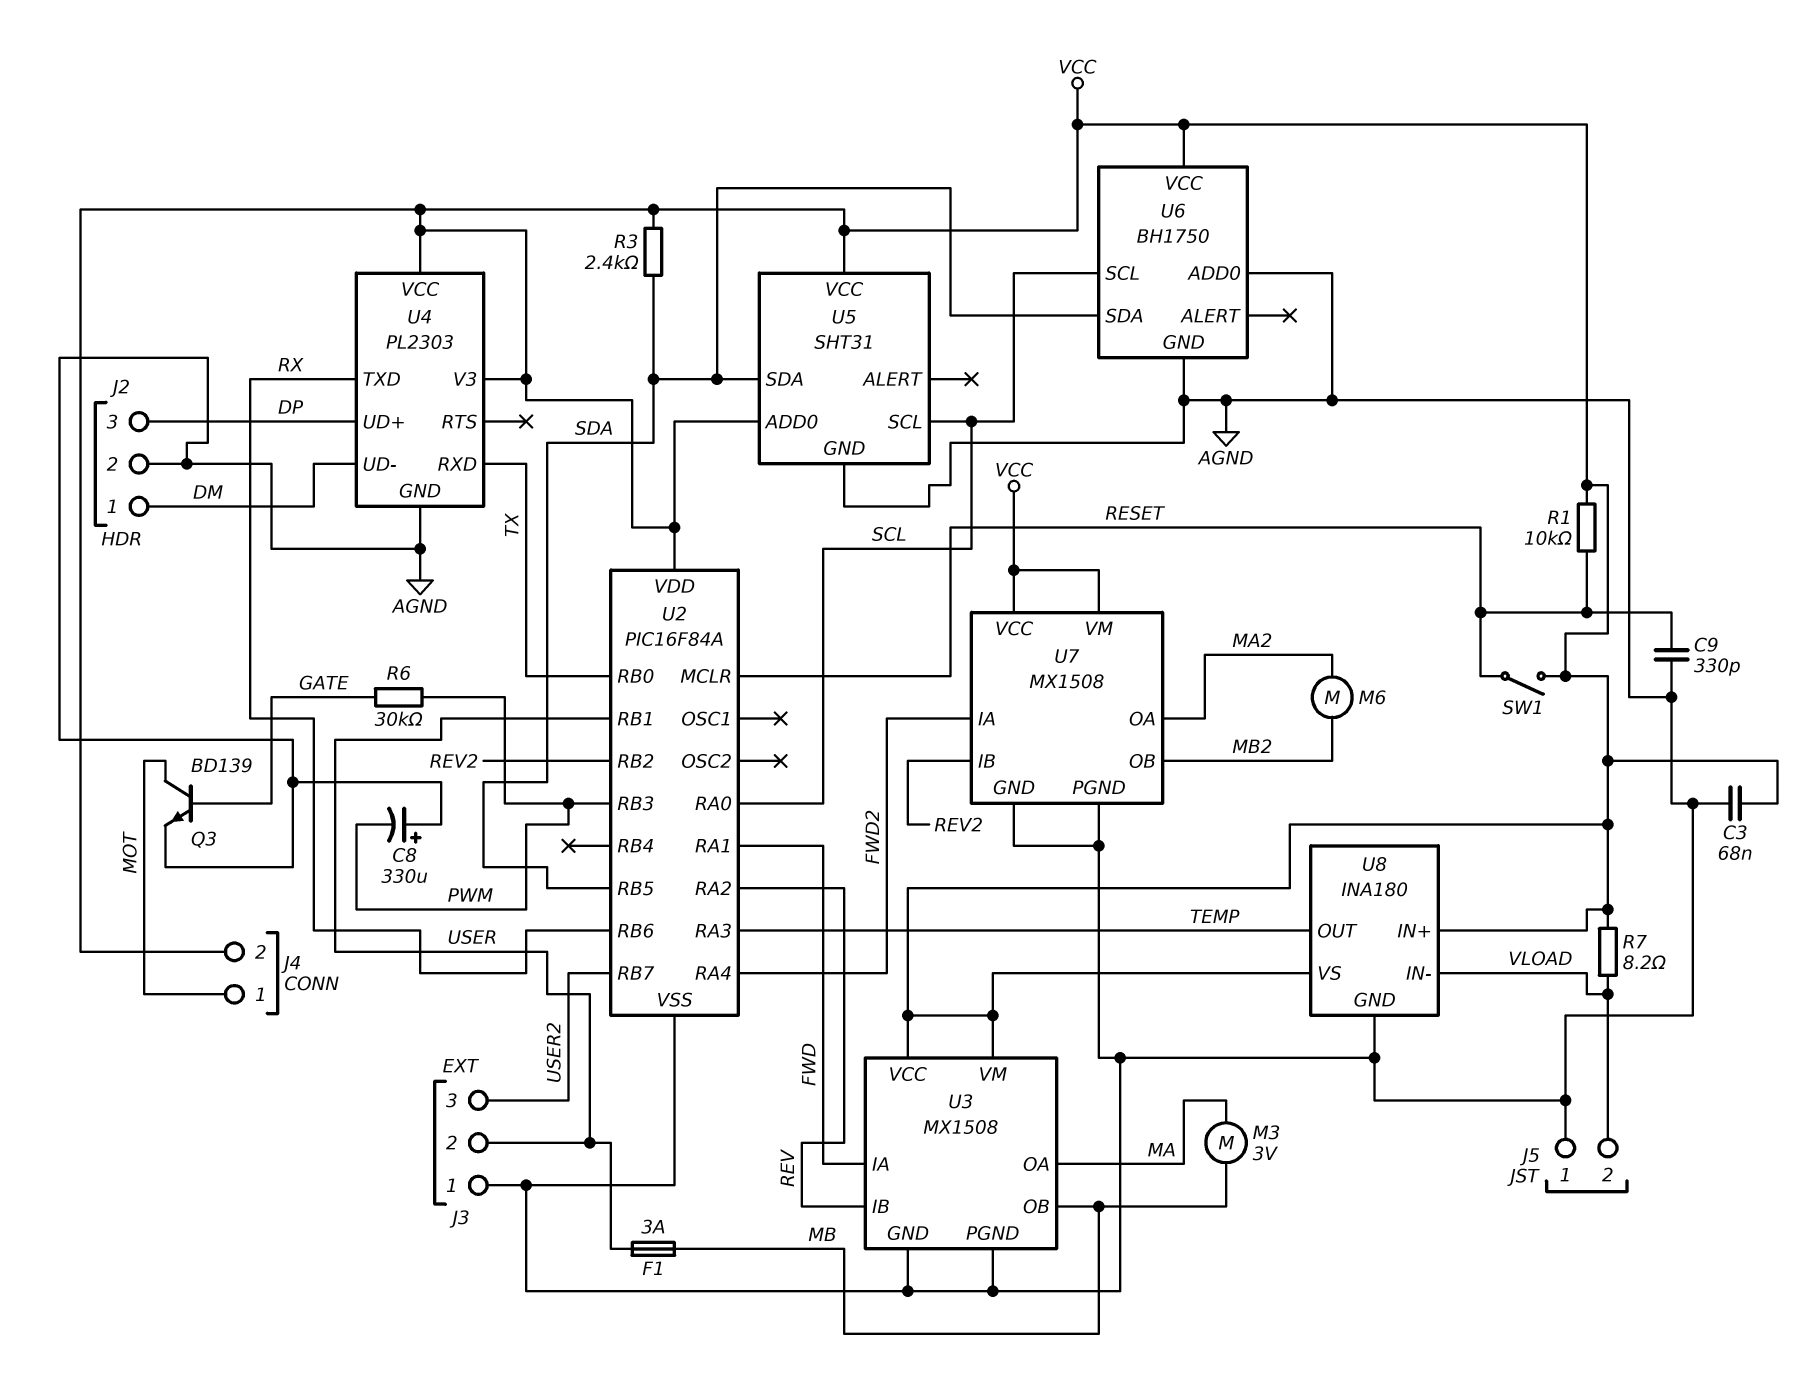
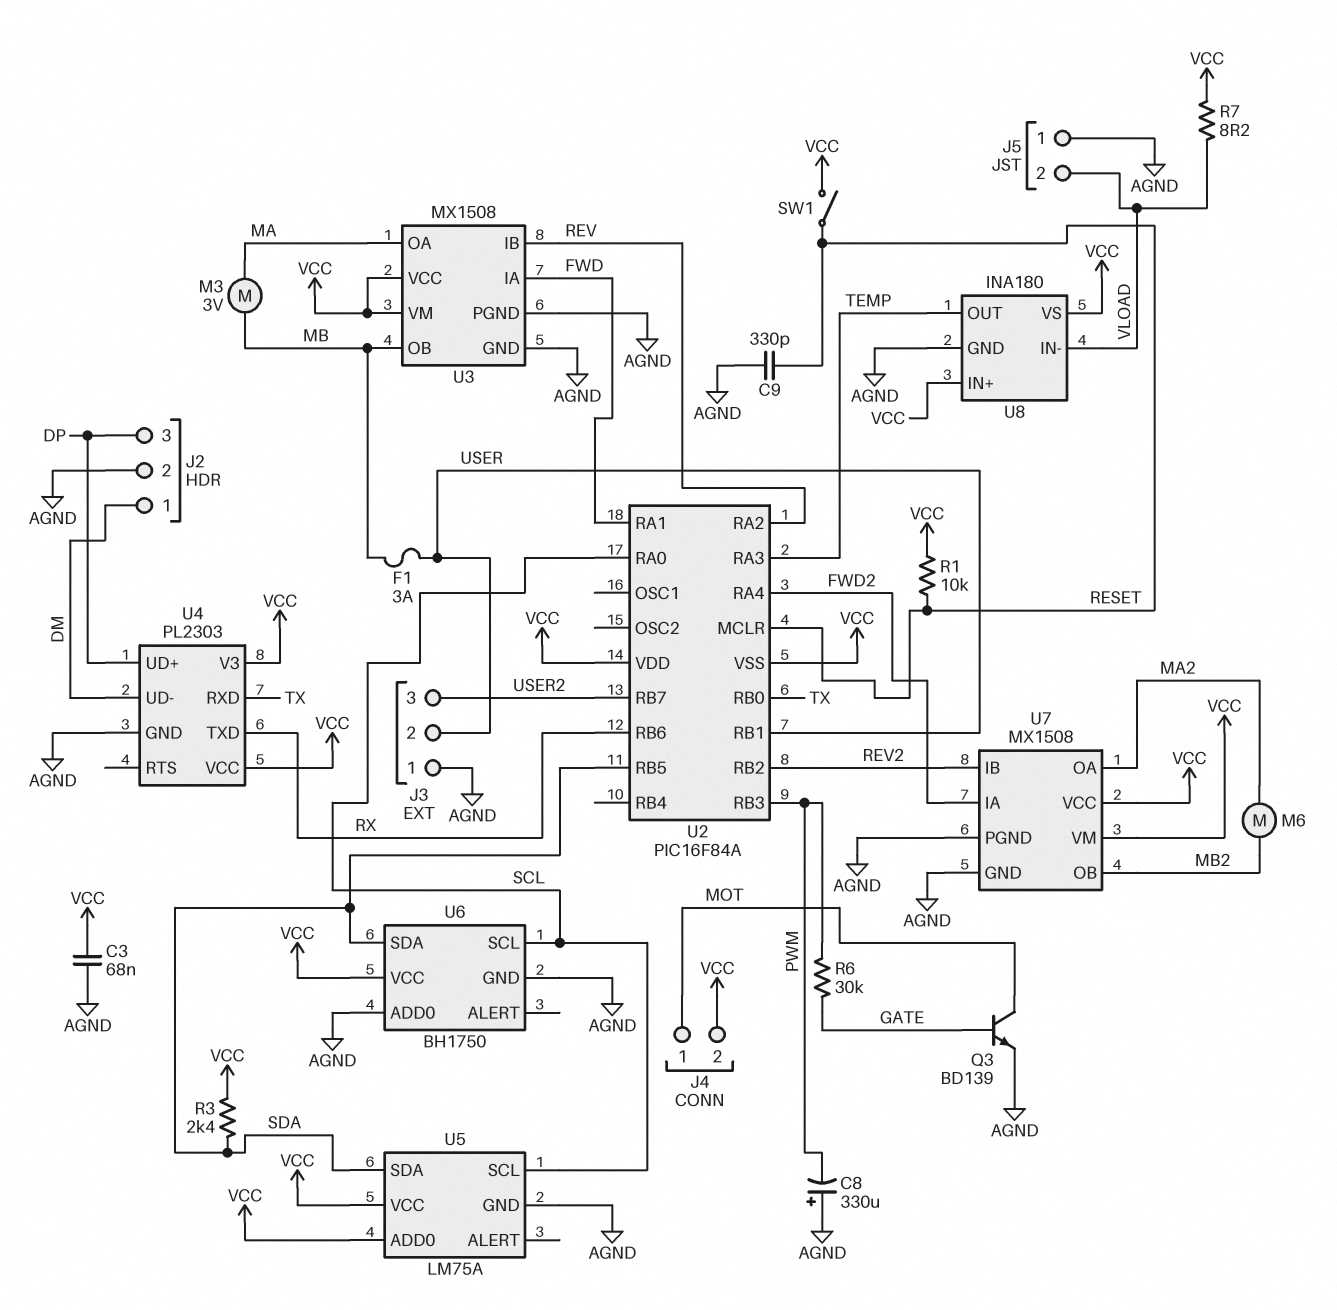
U2 pin VSS: AGND -> VCC
U5: SHT31 -> LM75A

